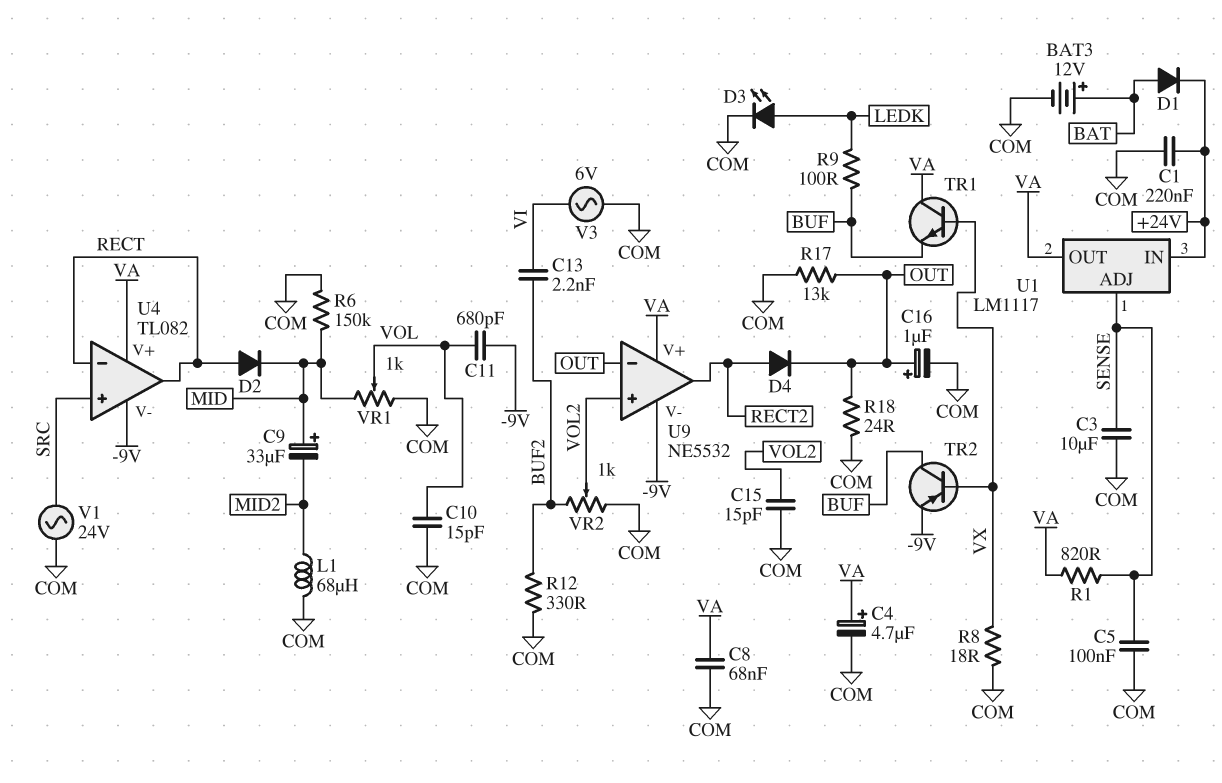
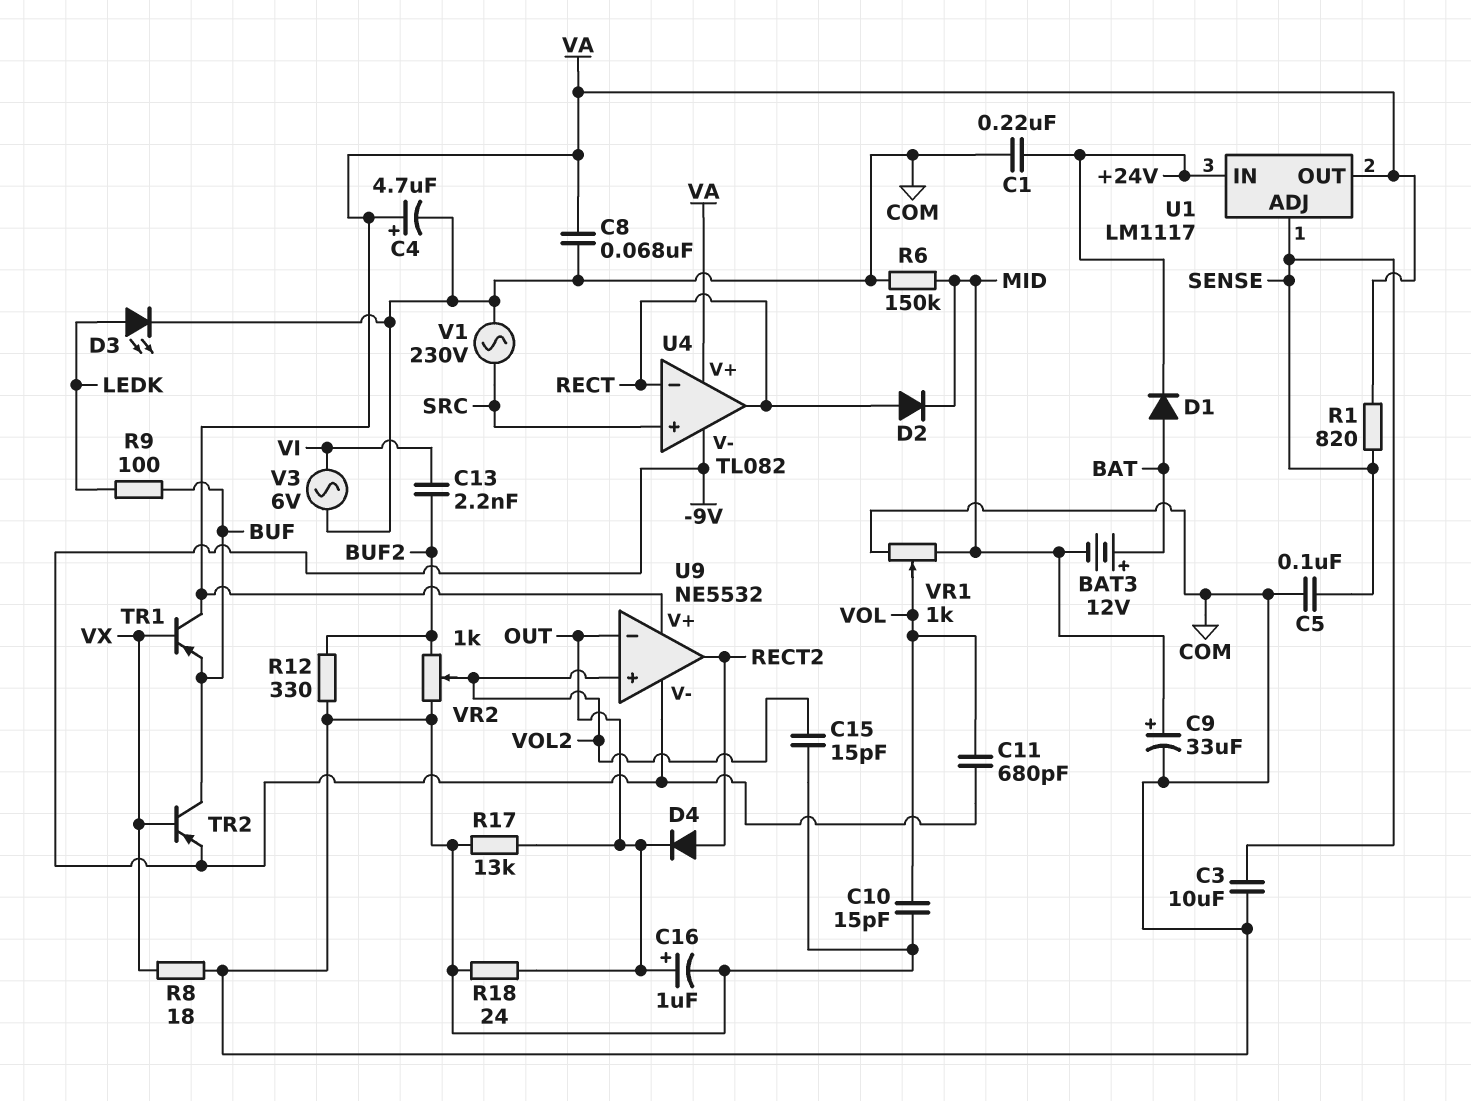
BAT3: 12V (plus BAT, minus COM) -> 12V (plus BAT, minus MID)
C9: 33uF (plus MID, minus MID2) -> 33uF (plus MID, minus COM)
L1: 68uH (COM, MID2) -> none
TR1: NPN (B VX, C VA, E BUF) -> PNP (B VX, C VA, E BUF)
V1: AC 24V (COM, SRC) -> AC 230V (COM, SRC)

